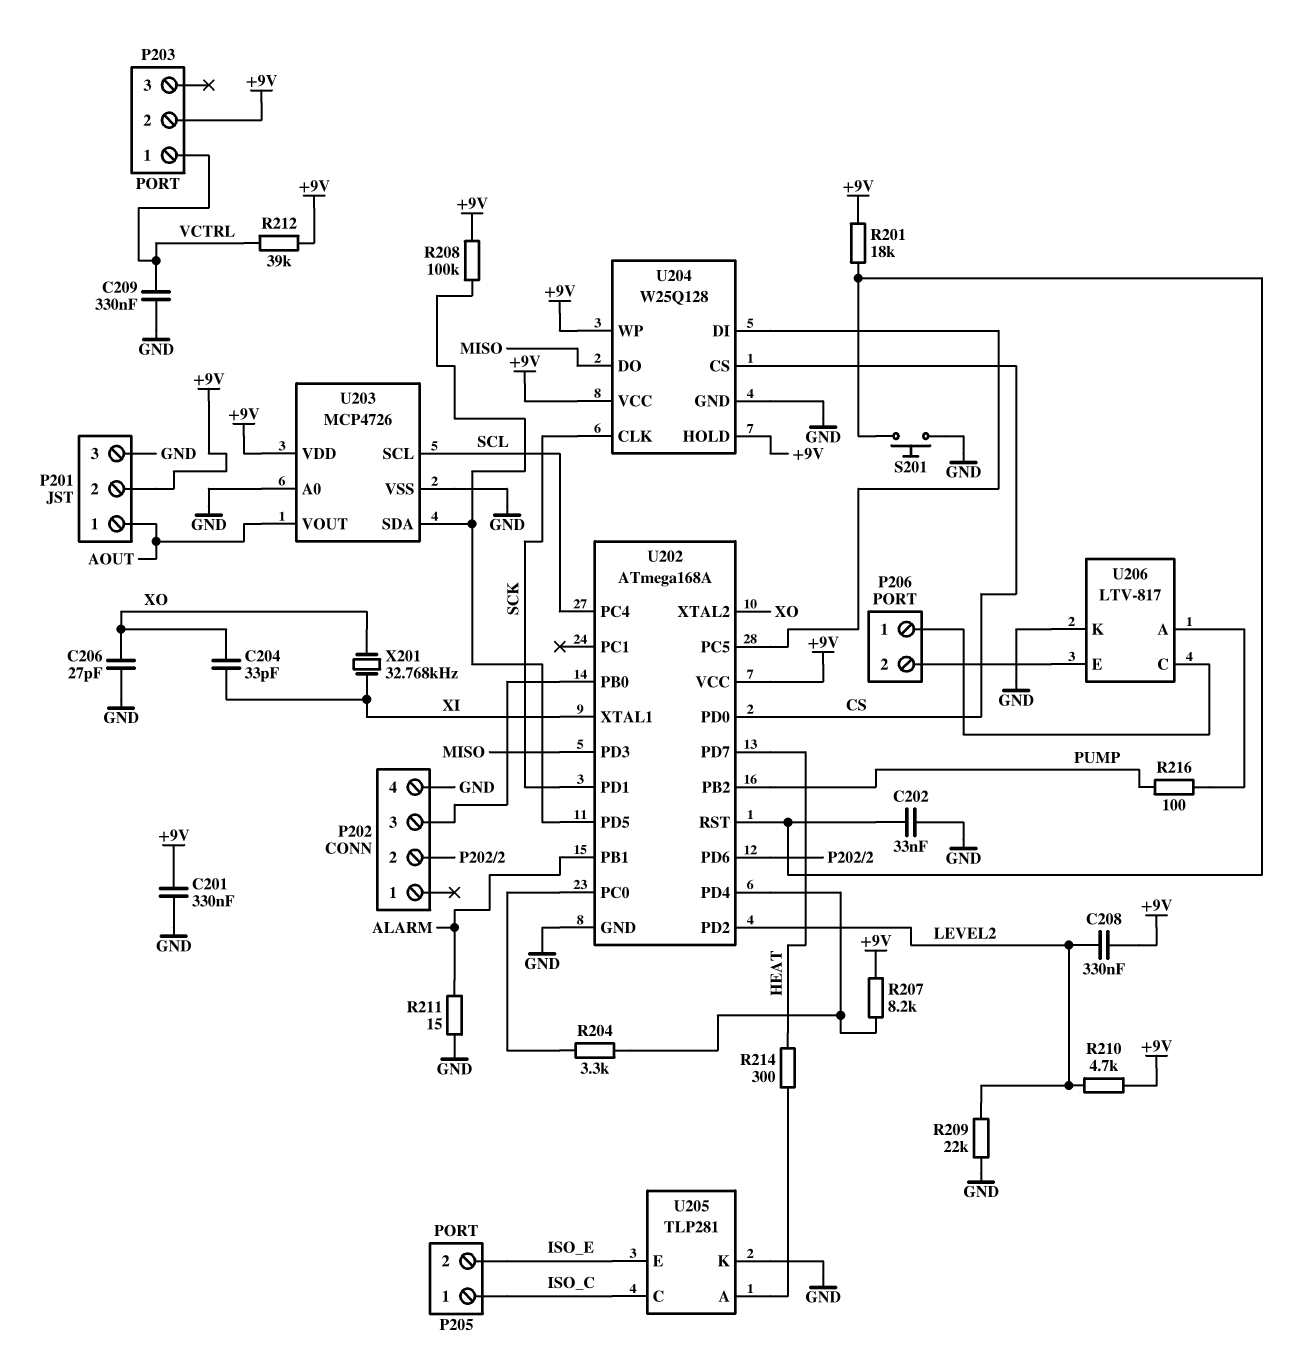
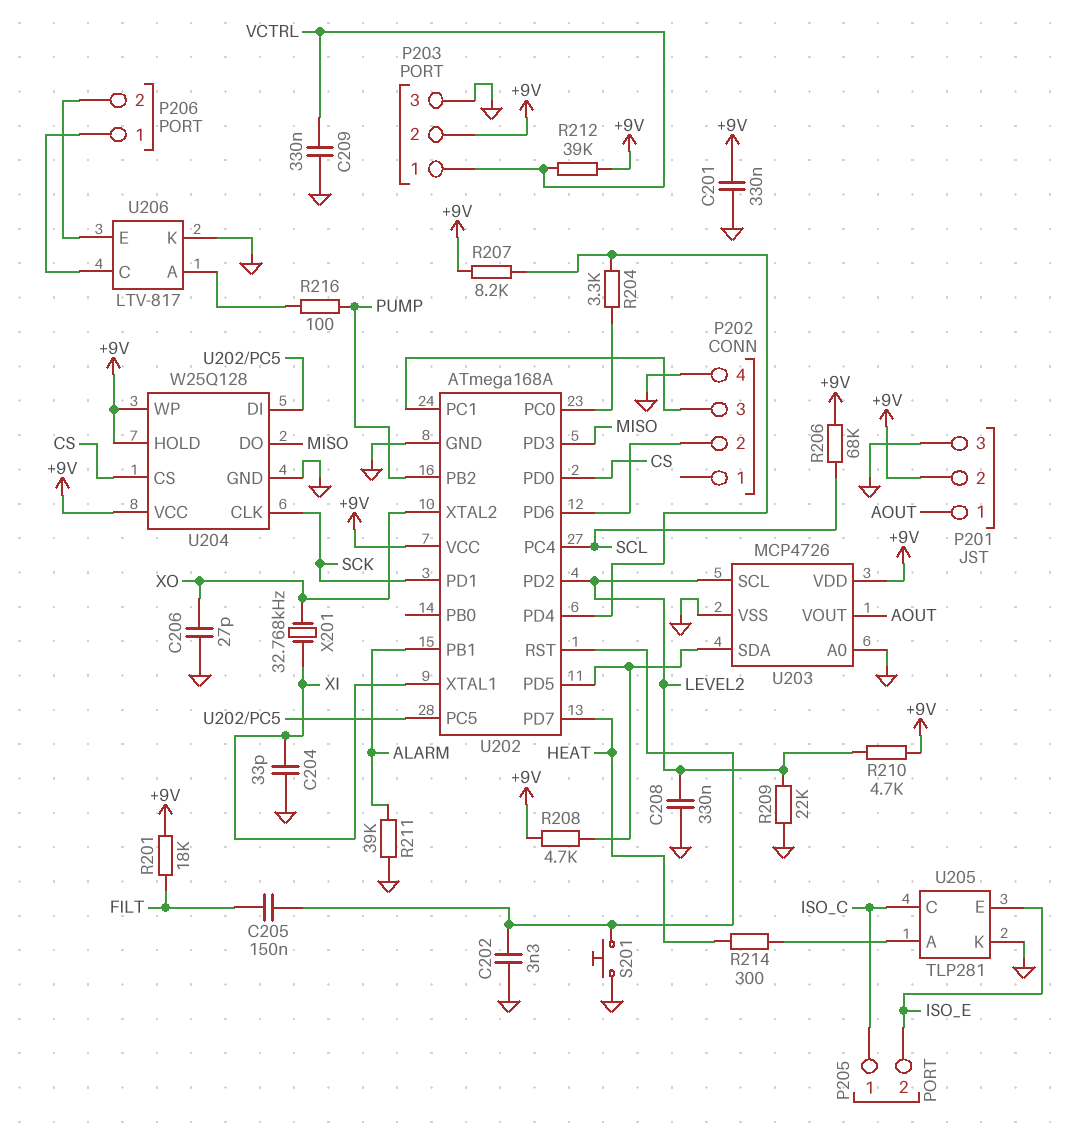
C202: 33nF (GND, U202/RST) -> 3.3nF (GND, U202/RST)
C204: 33pF (XI, XO) -> 33pF (GND, XI)
C205: none -> 150nF (FILT, U202/RST)
C208: 330nF (+9V, LEVEL2) -> 330nF (GND, LEVEL2)
P203 pin 3: none -> GND
R201: 18k (+9V, U202/RST) -> 18k (+9V, FILT)
R206: none -> 68k (+9V, SCL)
R208: 100k (+9V, U202/PD5) -> 4.7k (+9V, U202/PD5)
R211: 15 (ALARM, GND) -> 39k (ALARM, GND)
U202 pin PB0: P202/3 -> none
U202 pin PC1: none -> P202/3
U203 pin SCL: SCL -> LEVEL2

